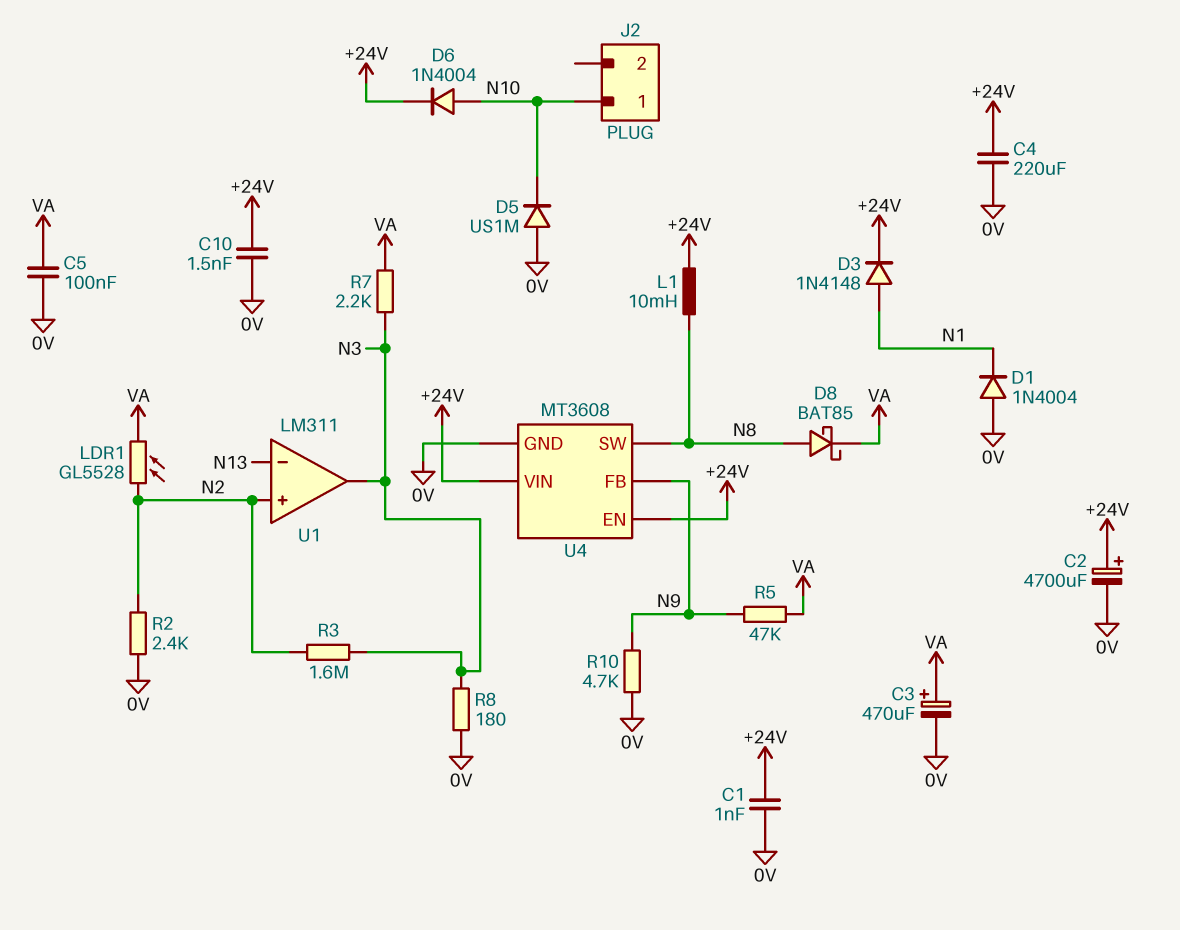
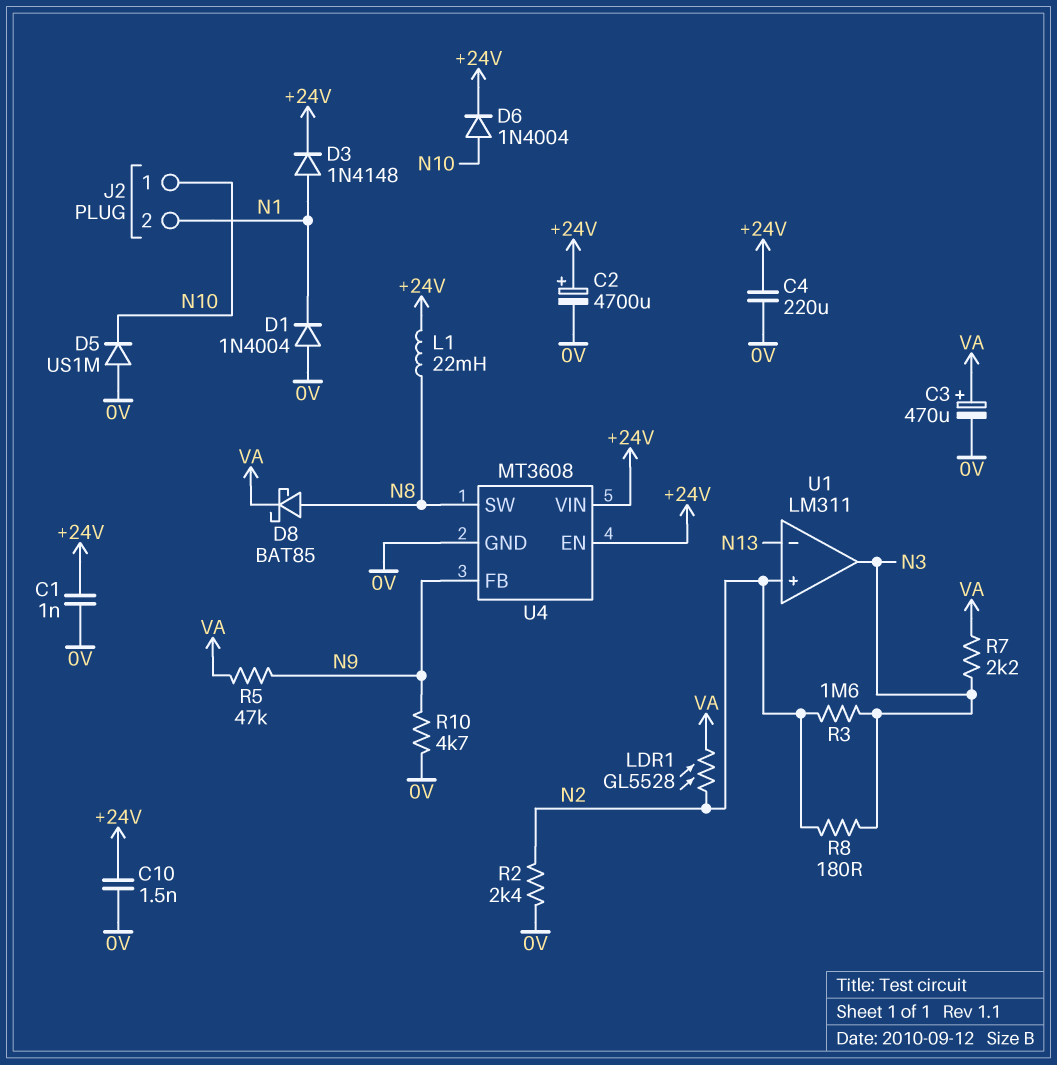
C5: 100nF (0V, VA) -> none
J2 pin 2: none -> N1
L1: 10mH (+24V, N8) -> 22mH (+24V, N8)
R8: 180 (0V, N3) -> 180 (N2, N3)

